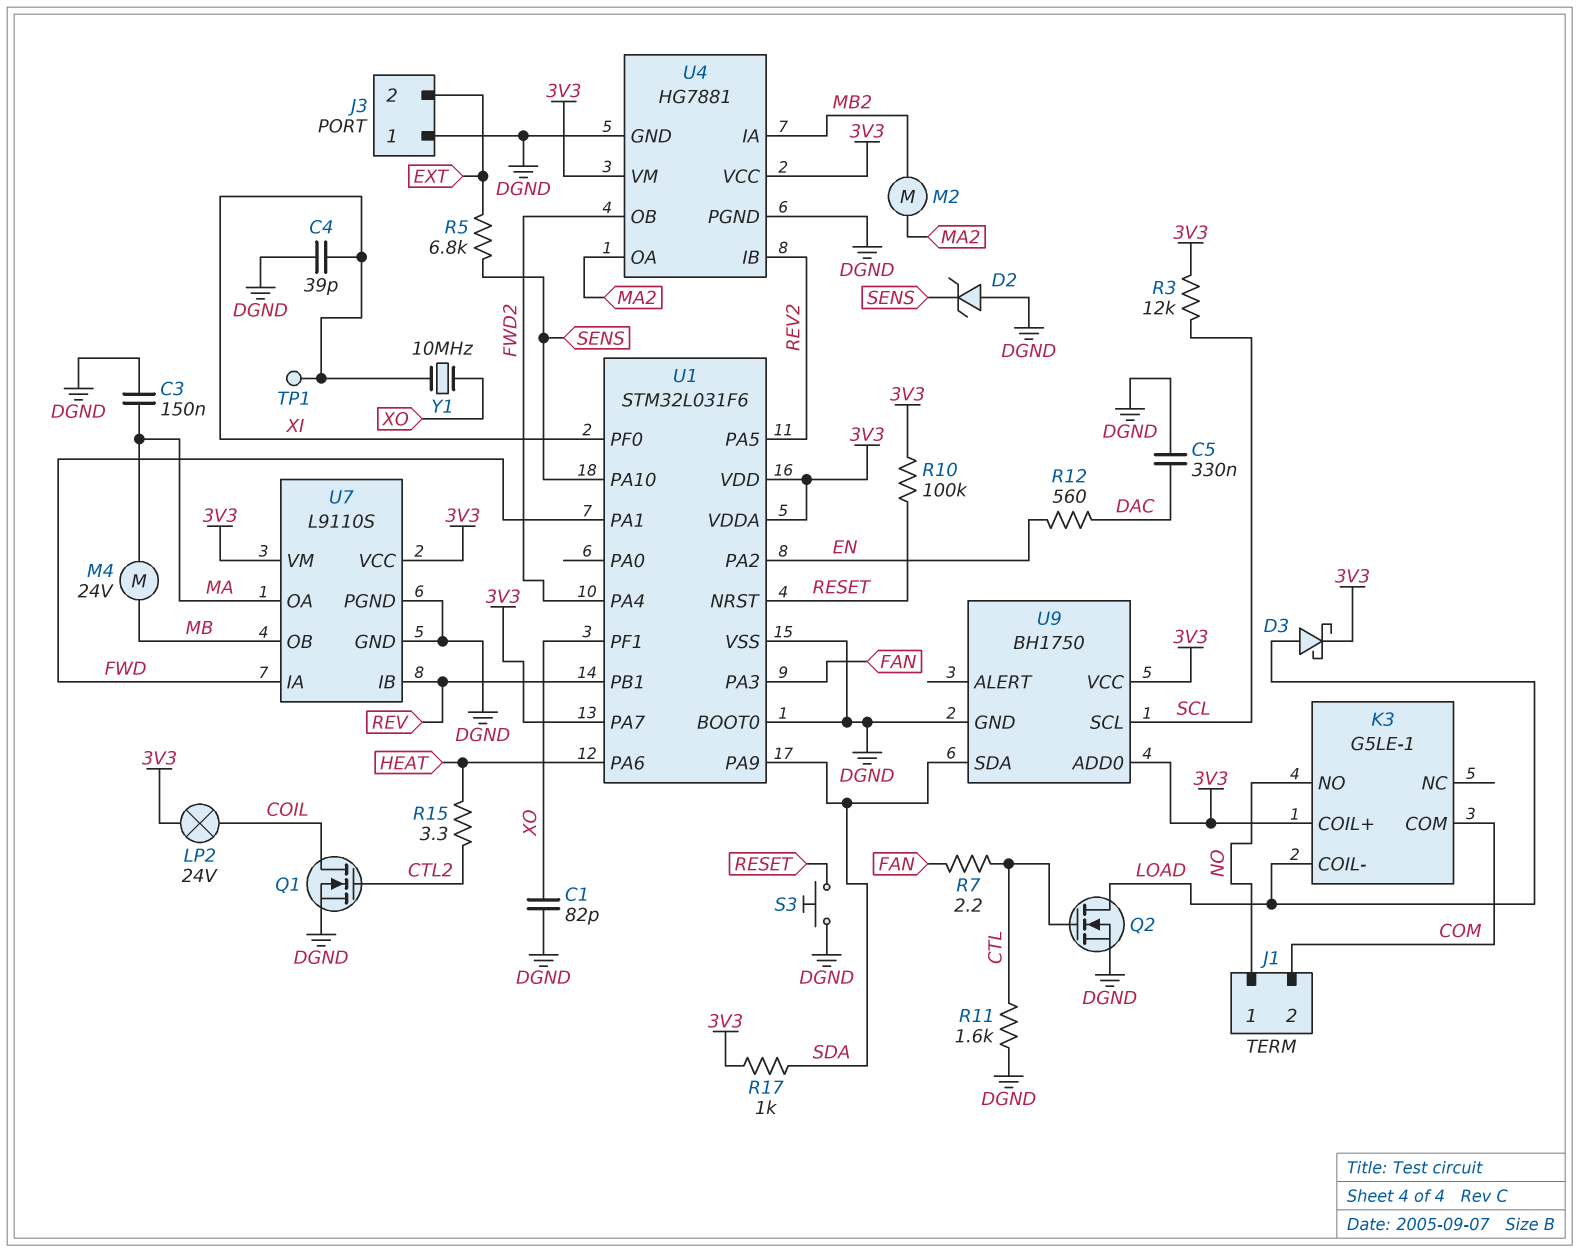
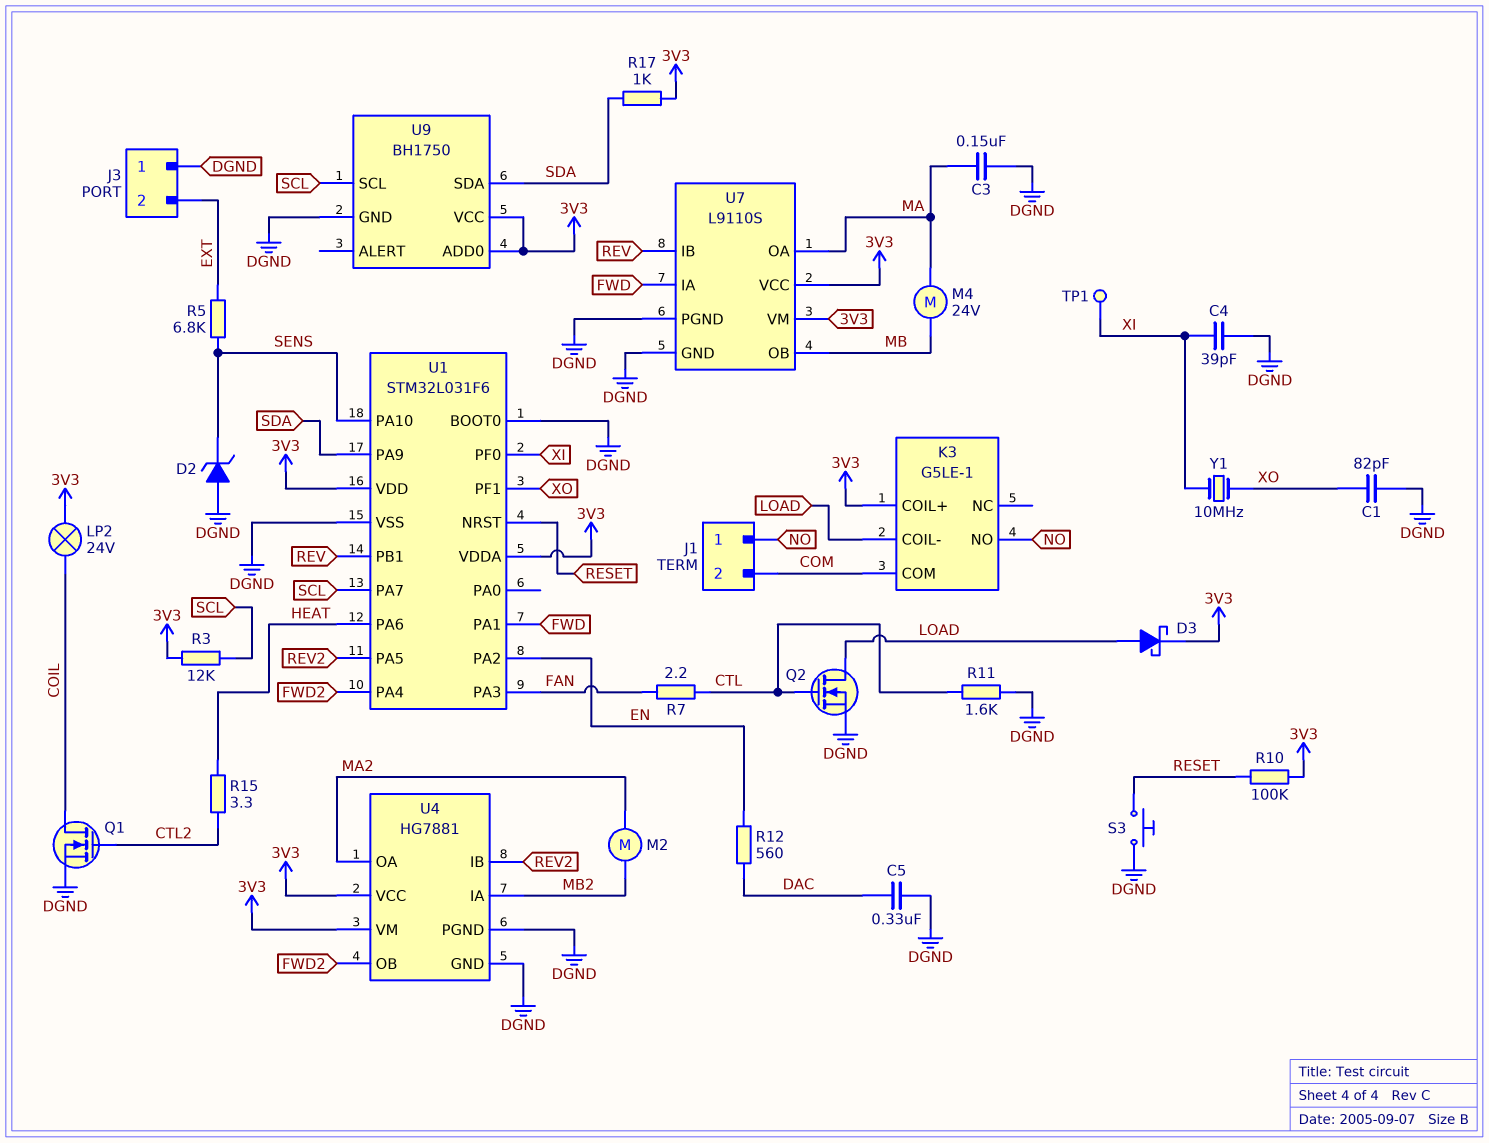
U1 pin PA7: 3V3 -> SCL

